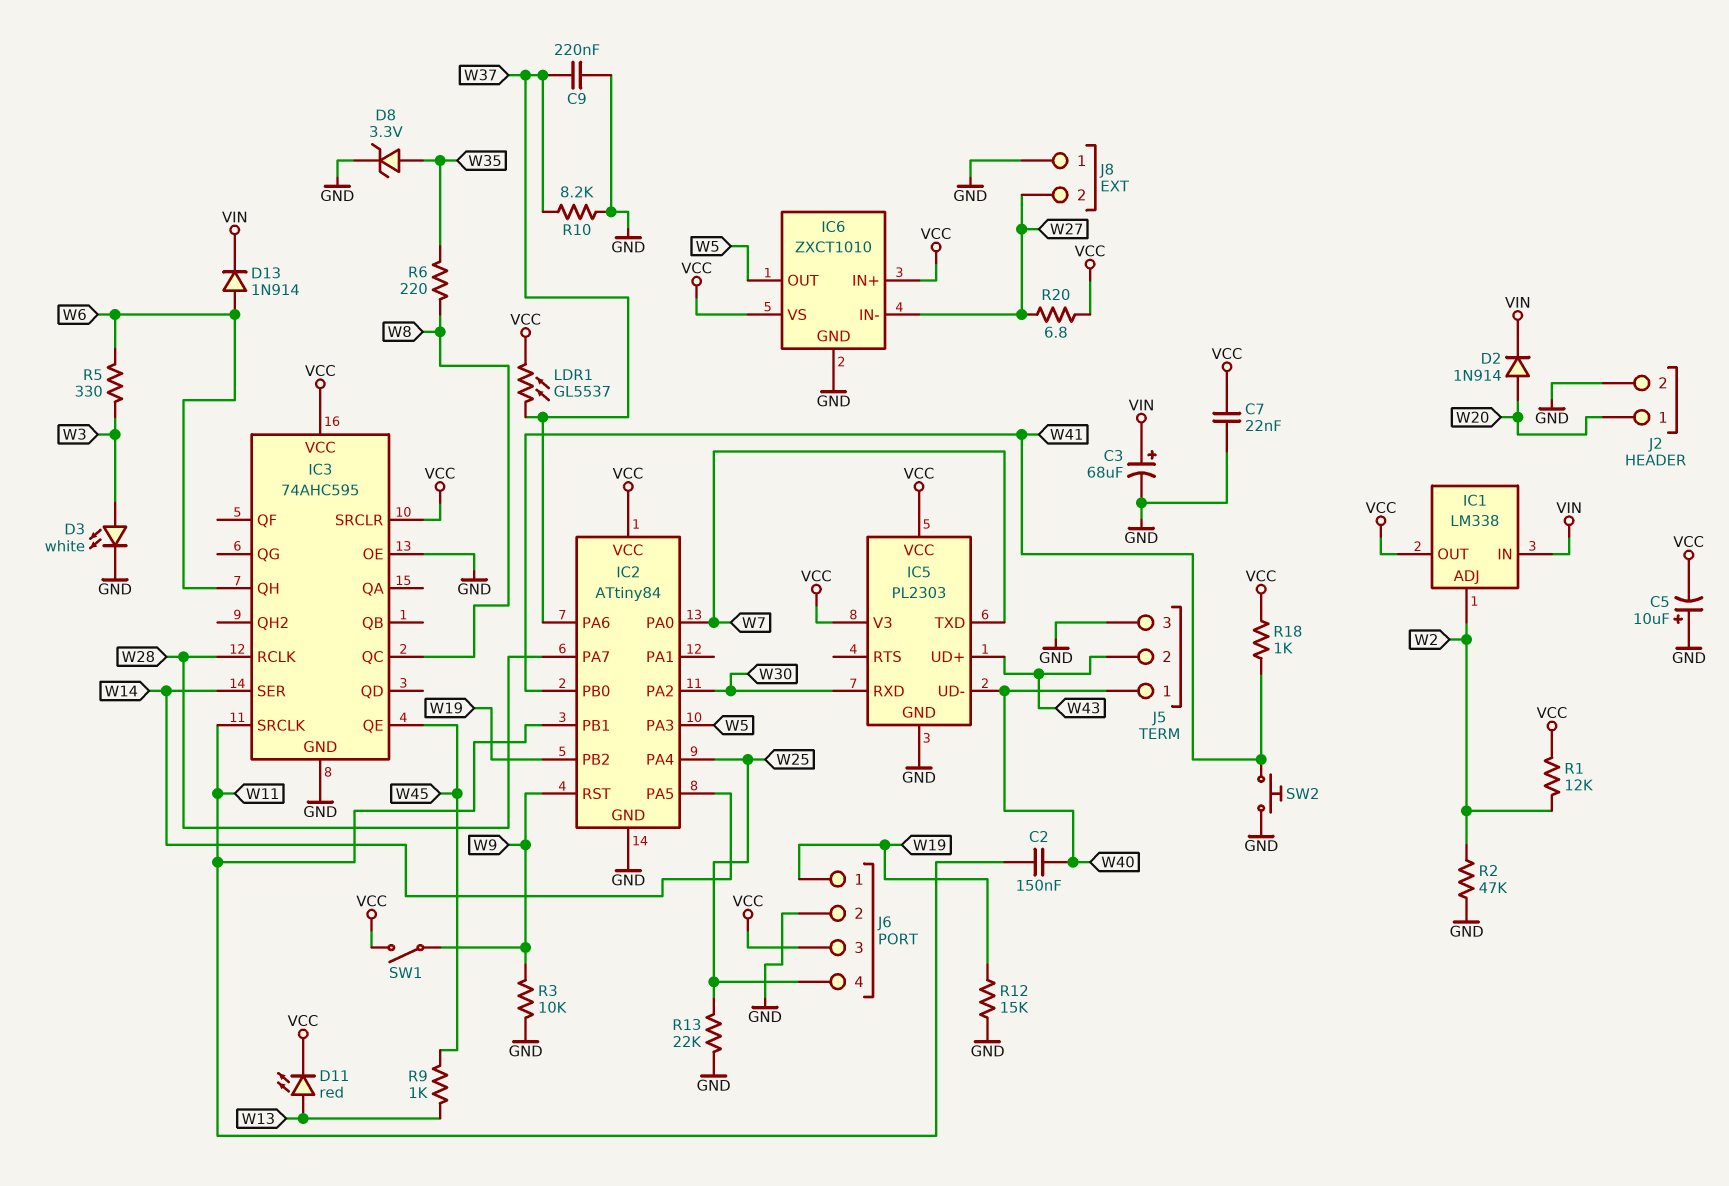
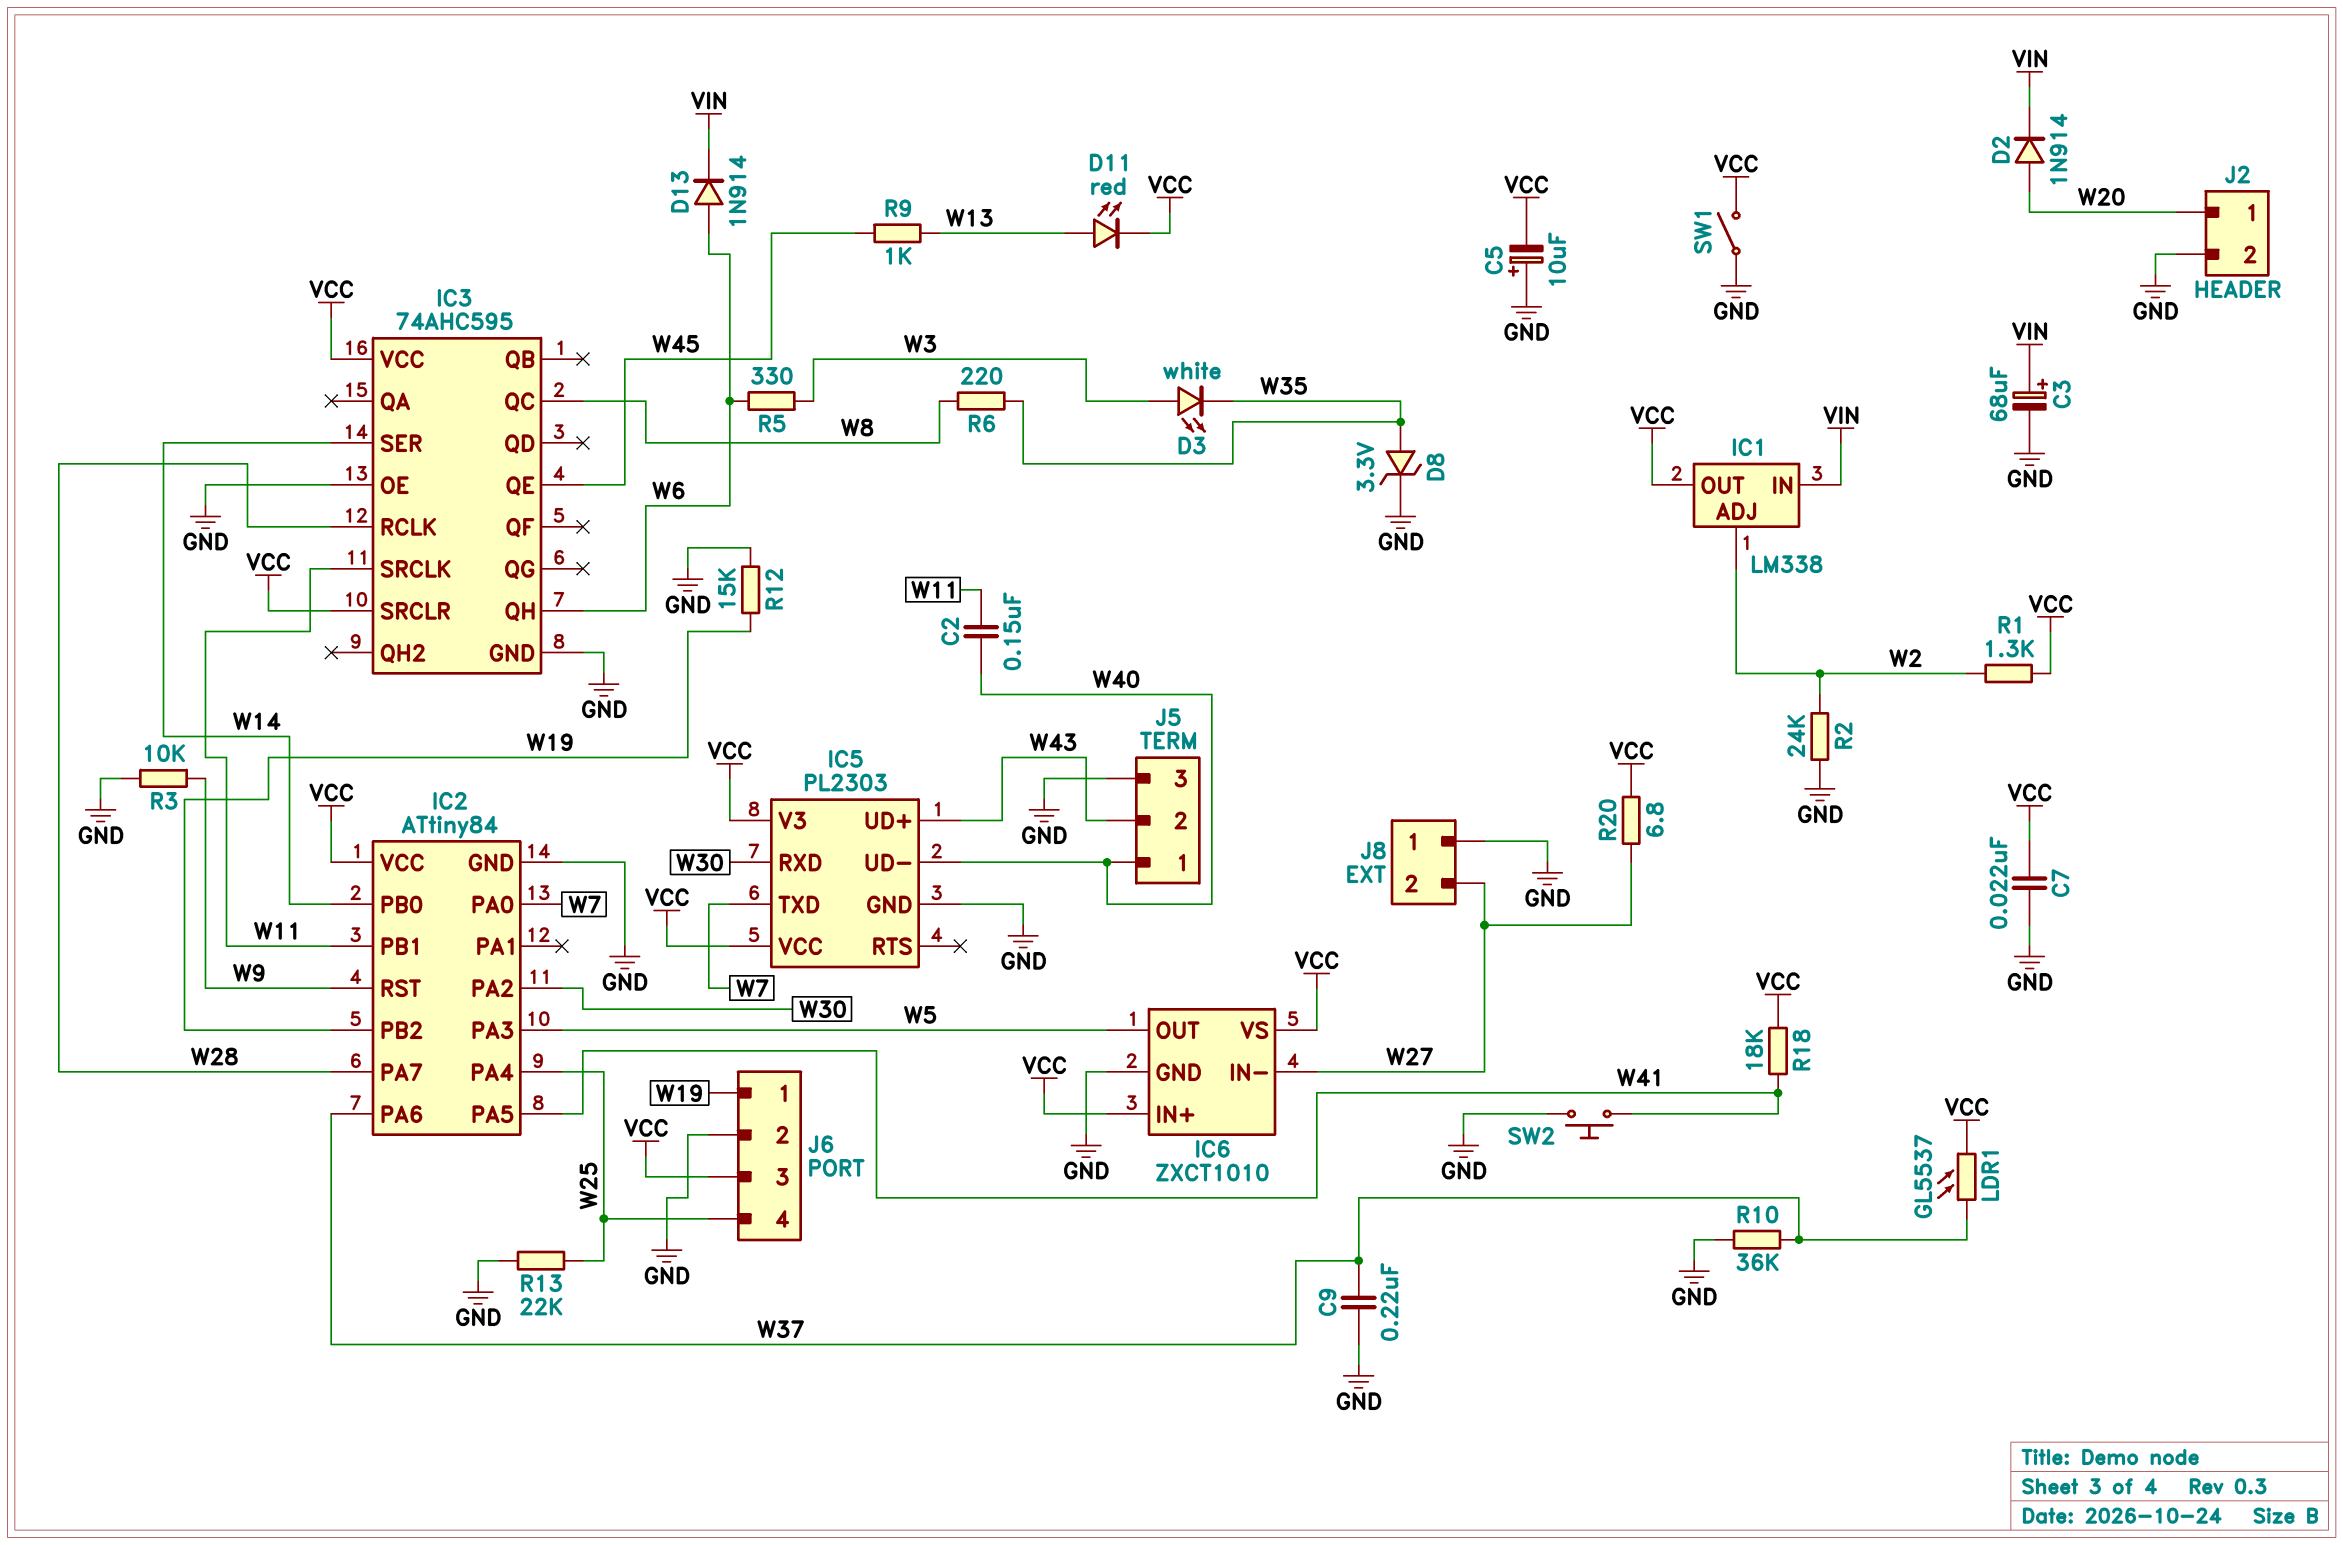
D3: LED white (A W3, K GND) -> LED white (A W3, K W35)
IC2 pin PA5: W14 -> W41
IC2 pin PB0: W41 -> W14
R1: 12k (VCC, W2) -> 1.3k (VCC, W2)
R2: 47k (GND, W2) -> 24k (GND, W2)
R10: 8.2k (GND, W37) -> 36k (GND, W37)
R18: 1k (VCC, W41) -> 18k (VCC, W41)
SW1: switch (VCC, W9) -> switch (GND, VCC)

